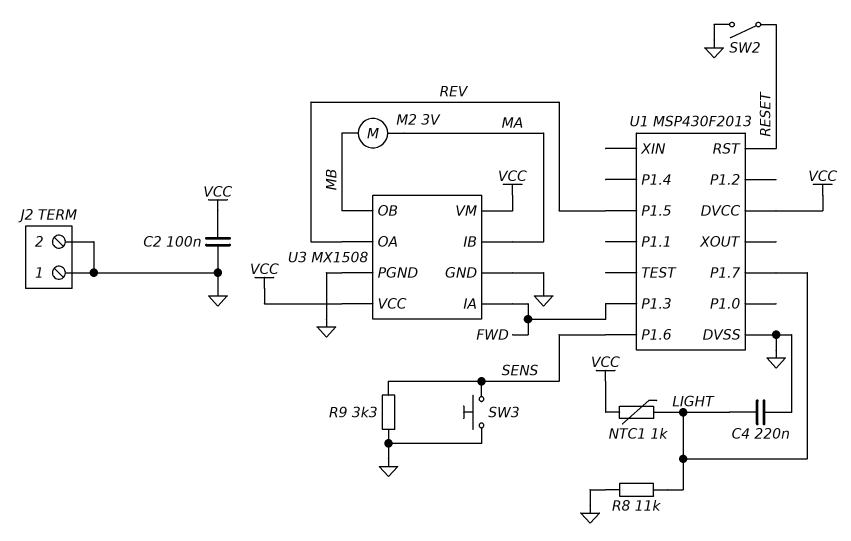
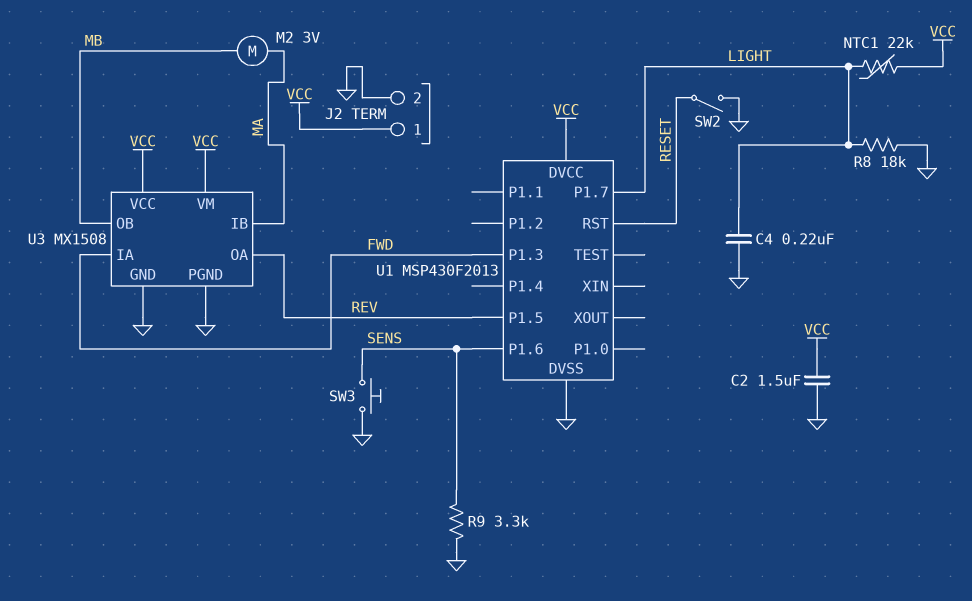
C2: 100nF (GND, VCC) -> 1.5uF (GND, VCC)
J2 pin 1: GND -> VCC
NTC1: 1k (LIGHT, VCC) -> 22k (LIGHT, VCC)
R8: 11k (GND, LIGHT) -> 18k (GND, LIGHT)

